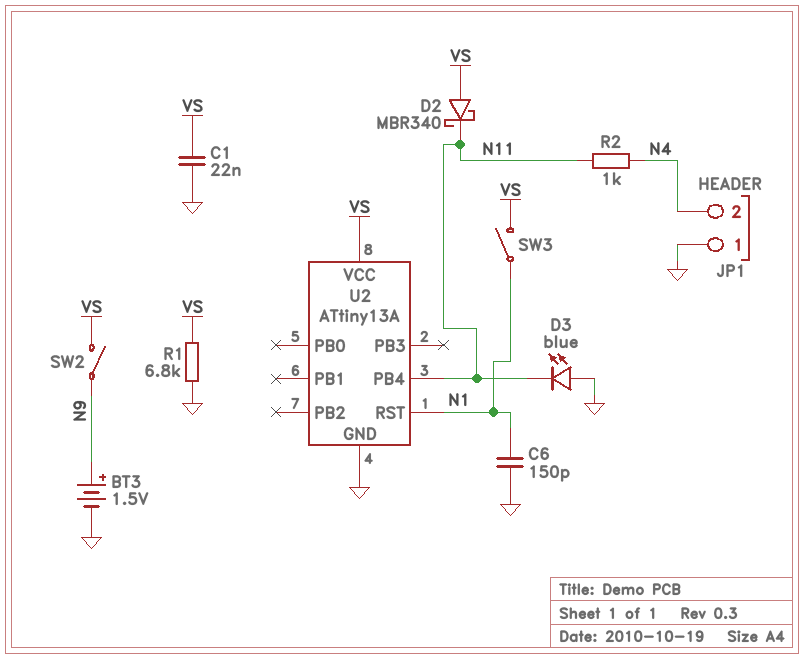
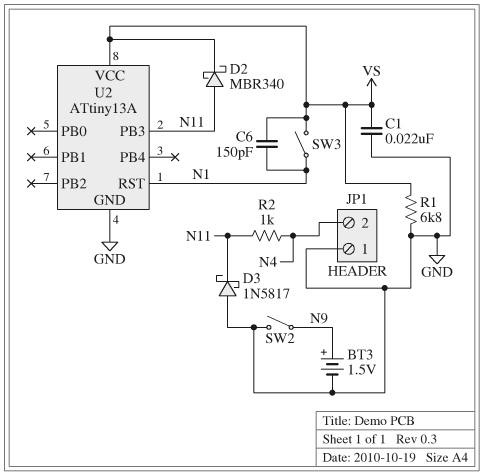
C6: 150pF (GND, N1) -> 150pF (N1, VS)
D2: schottky MBR340 (A VS, K N11) -> schottky MBR340 (A N11, K VS)
D3: LED blue (A GND, K N11) -> schottky 1N5817 (A GND, K N11)
SW2: switch (N9, VS) -> switch (GND, N9)
U2 pin PB3: none -> N11
U2 pin PB4: N11 -> none

